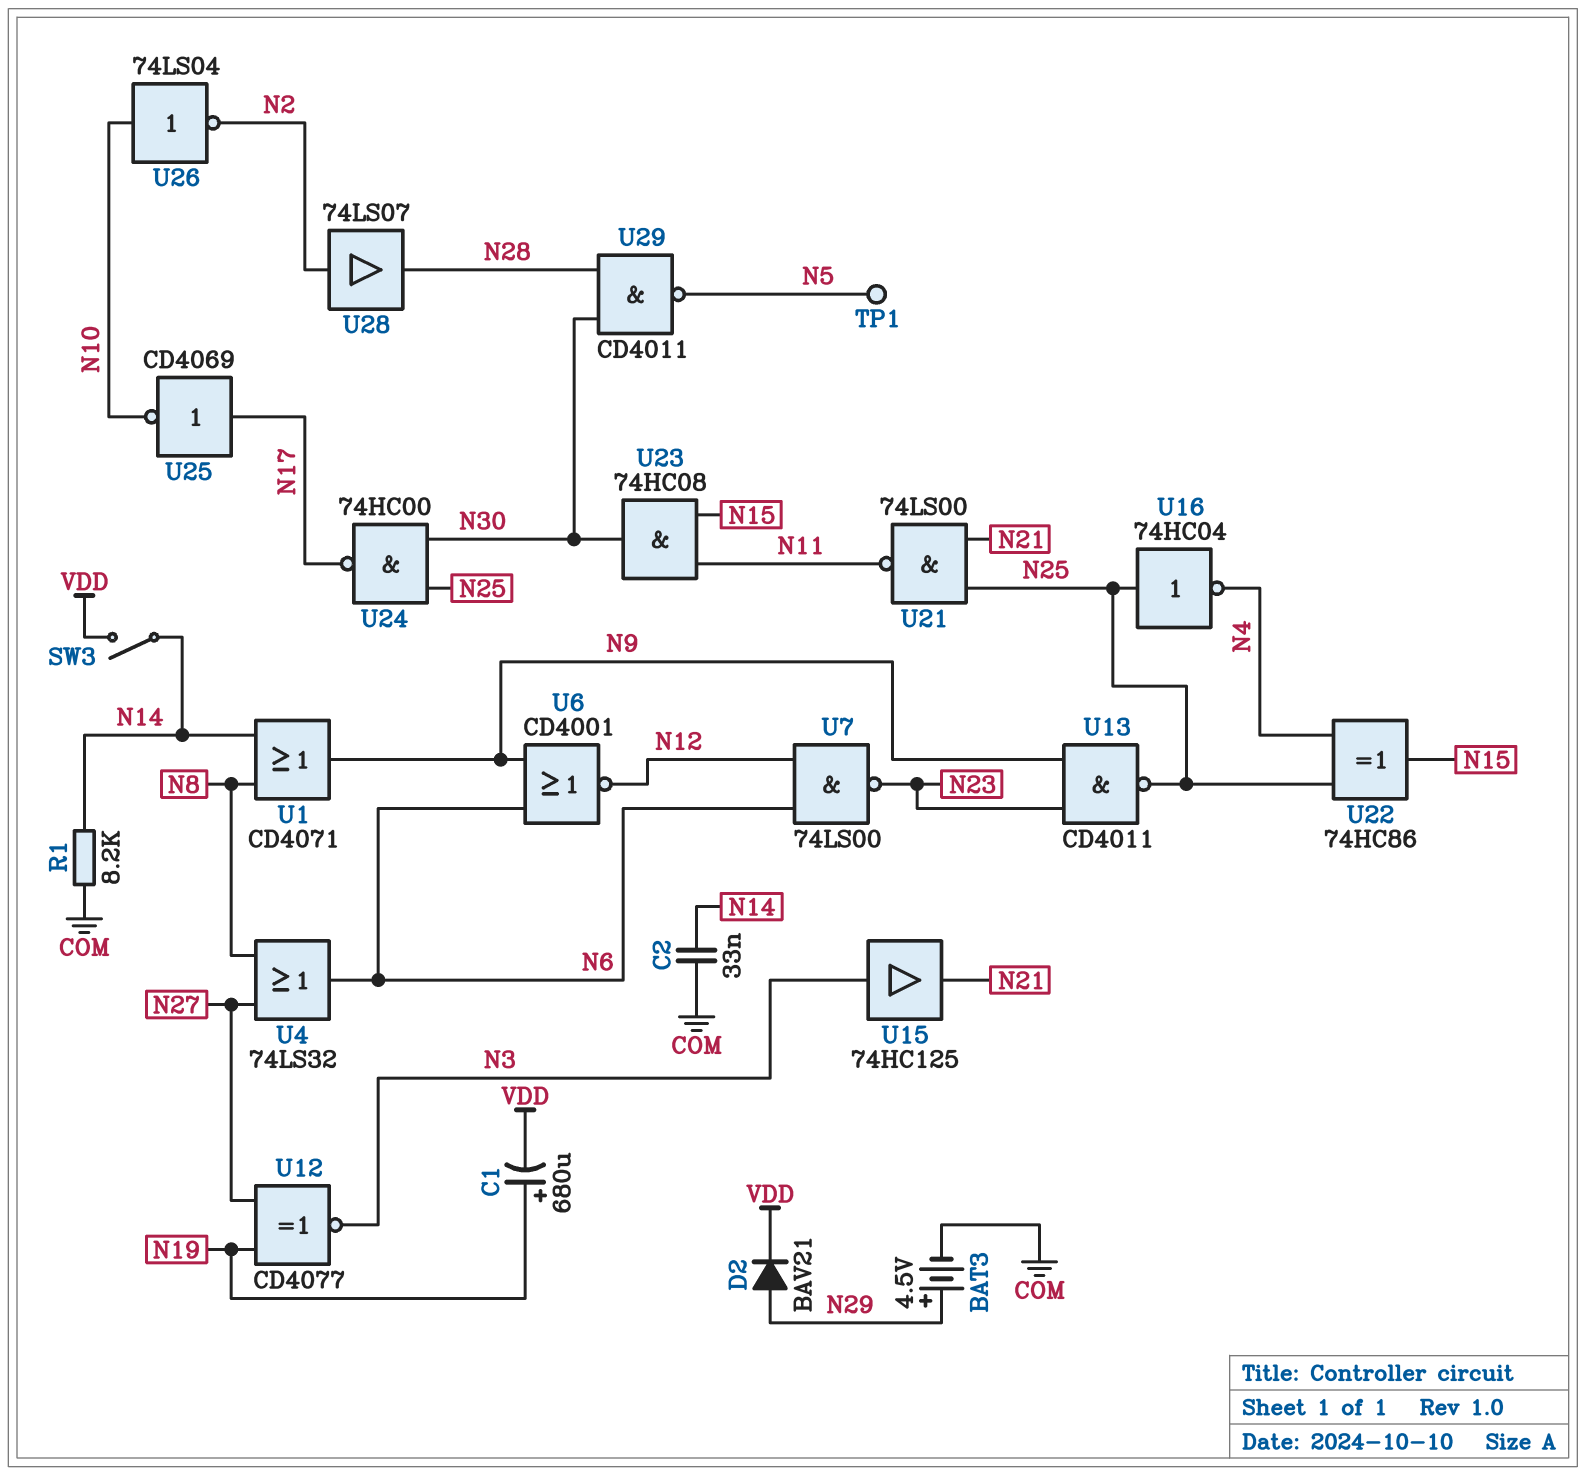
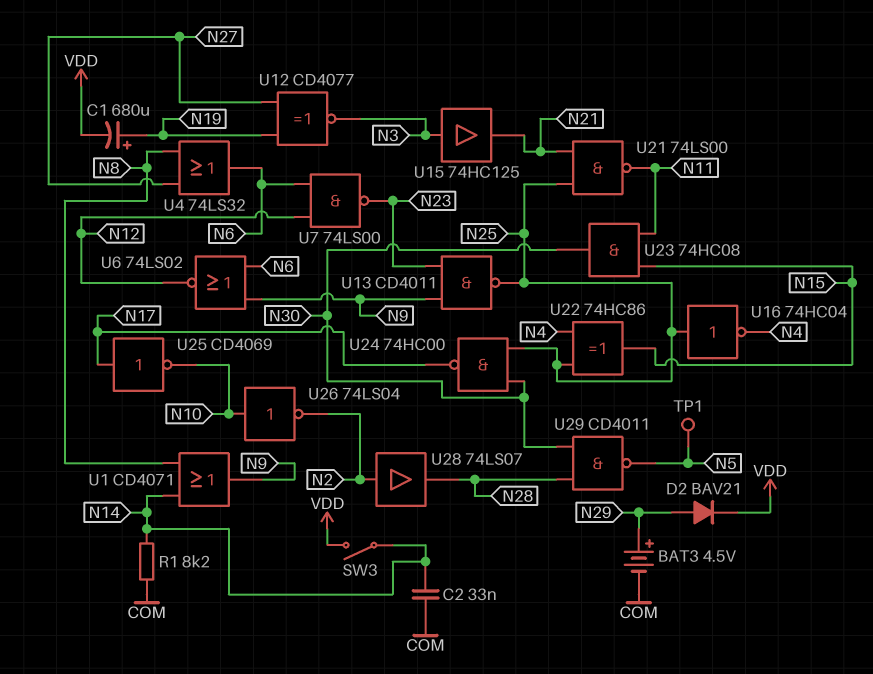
U6: NOR CD4001 (in N6, in N9, out N12) -> NOR 74LS02 (in N6, in N9, out N12)

